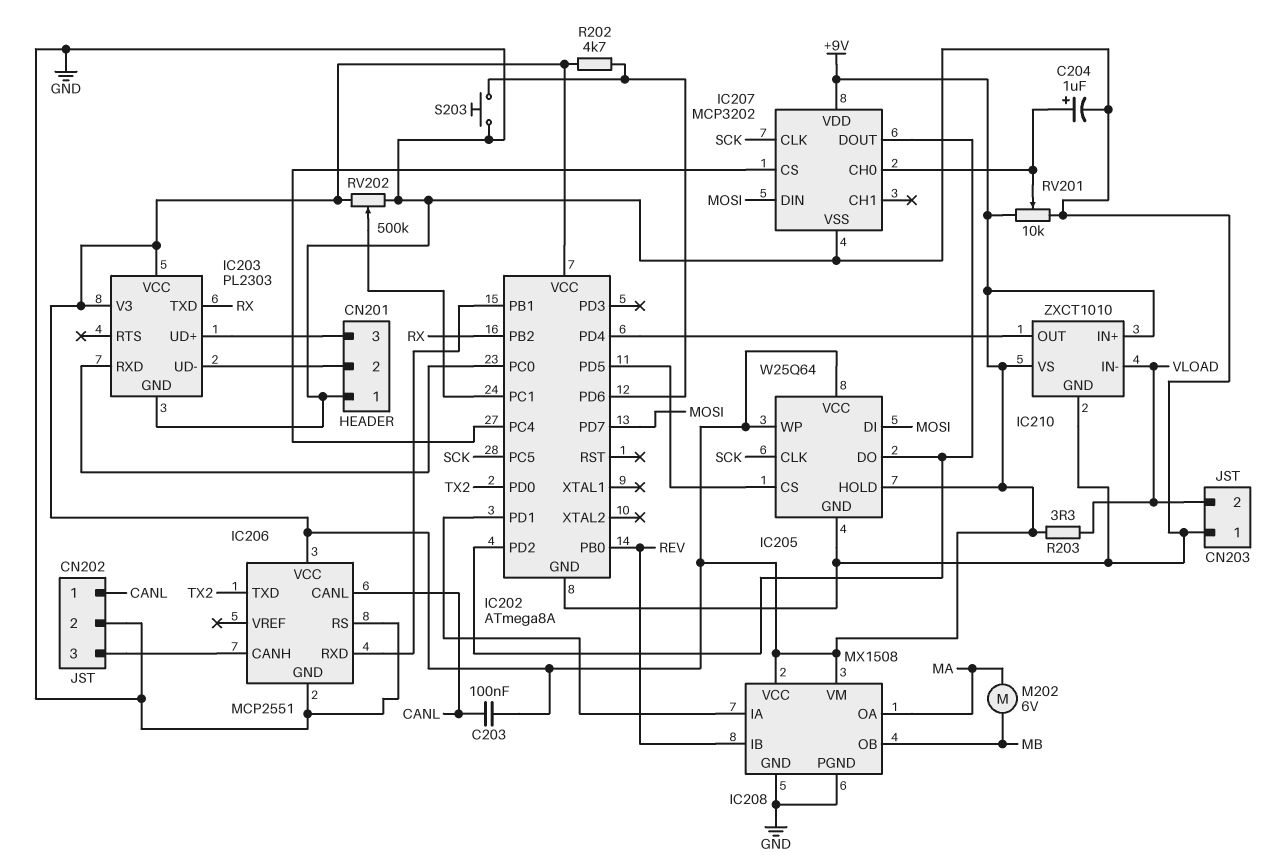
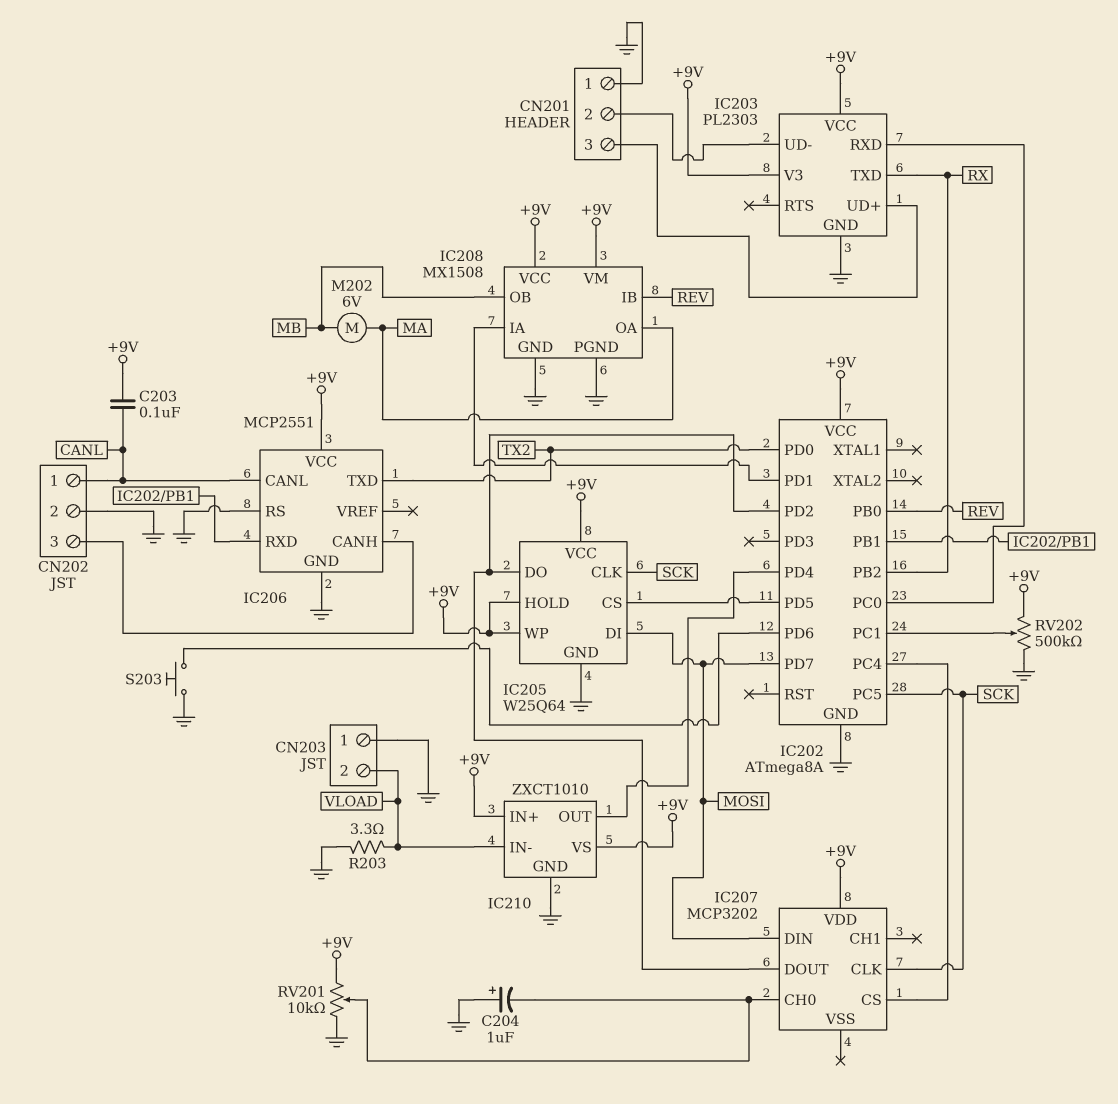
C204: 1uF (plus IC207/CH0, minus GND) -> 1uF (plus GND, minus IC207/CH0)
IC207 pin VSS: GND -> none
R202: 4.7k (+9V, IC202/PD6) -> none
R203: 3.3 (+9V, VLOAD) -> 3.3 (GND, VLOAD)

